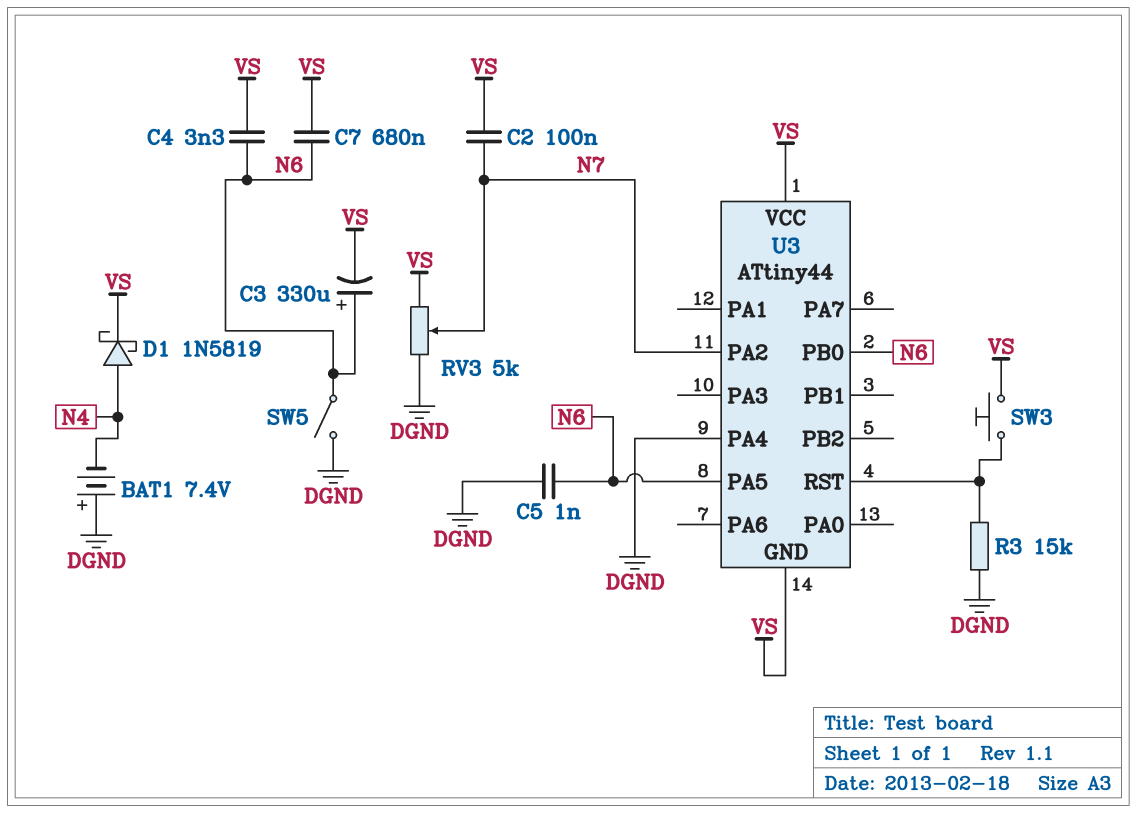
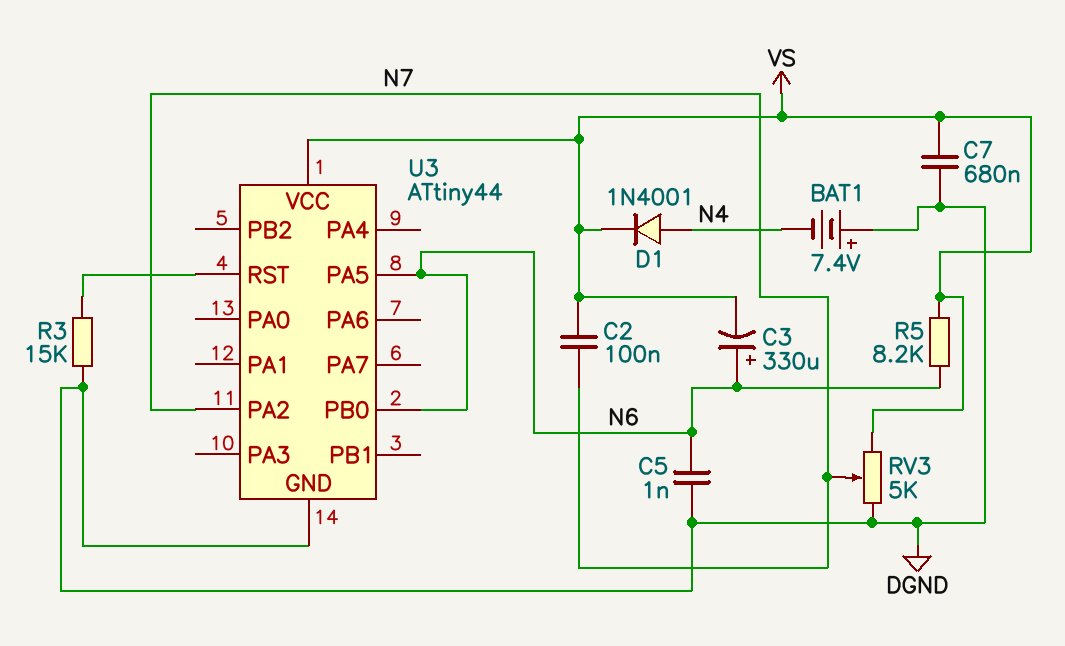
C4: 3.3nF (N6, VS) -> none
C7: 680nF (N6, VS) -> 680nF (DGND, VS)
D1: schottky 1N5819 (A N4, K VS) -> diode 1N4001 (A N4, K VS)
R5: none -> 8.2k (N6, VS)
SW3: button (U3/RST, VS) -> none
SW5: switch (DGND, N6) -> none
U3 pin GND: VS -> DGND
U3 pin PA4: DGND -> none

